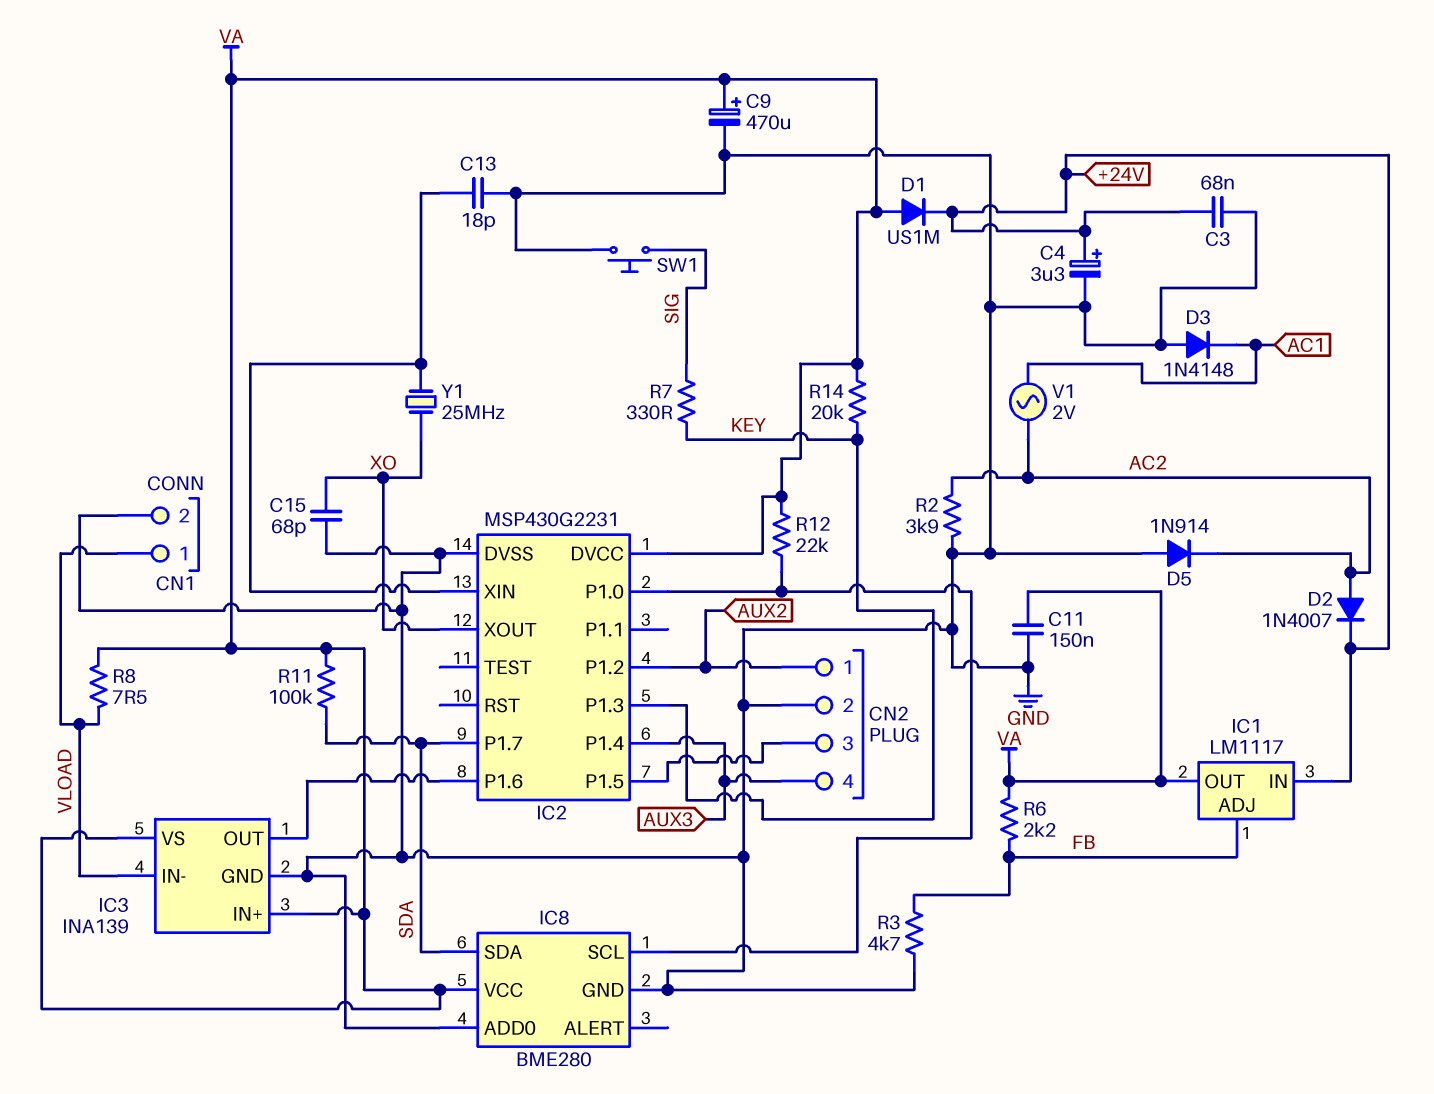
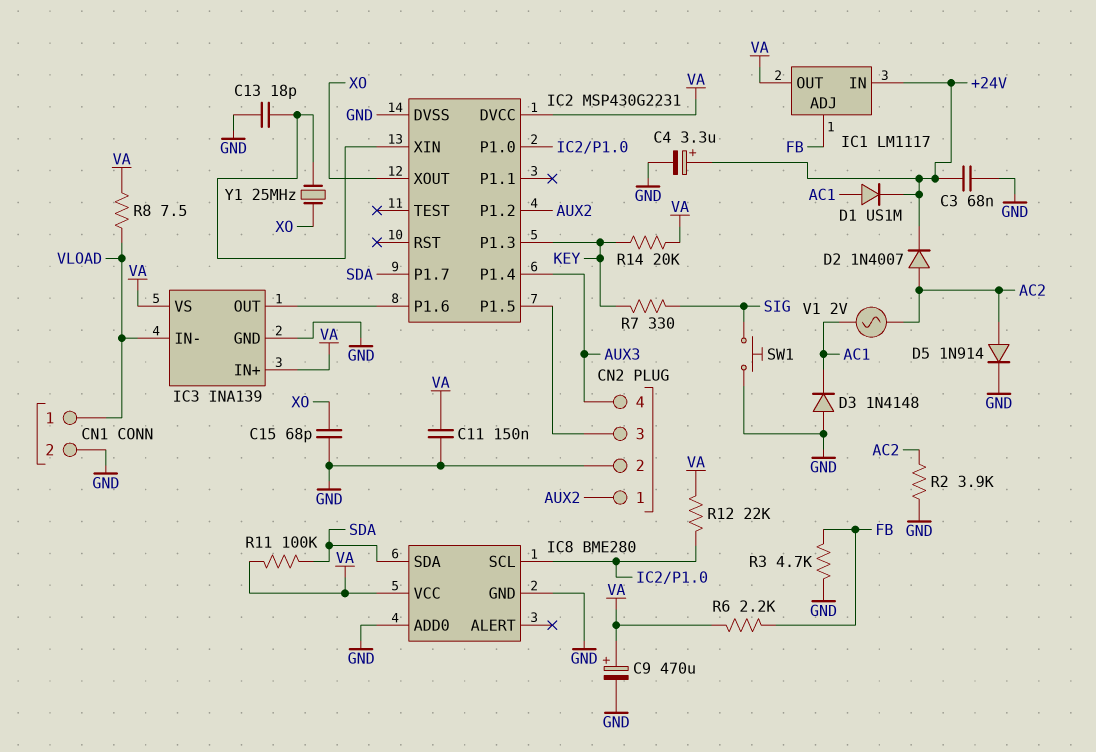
D1: diode US1M (A VA, K +24V) -> diode US1M (A AC1, K +24V)
D5: diode 1N914 (A GND, K AC2) -> diode 1N914 (A AC2, K GND)

